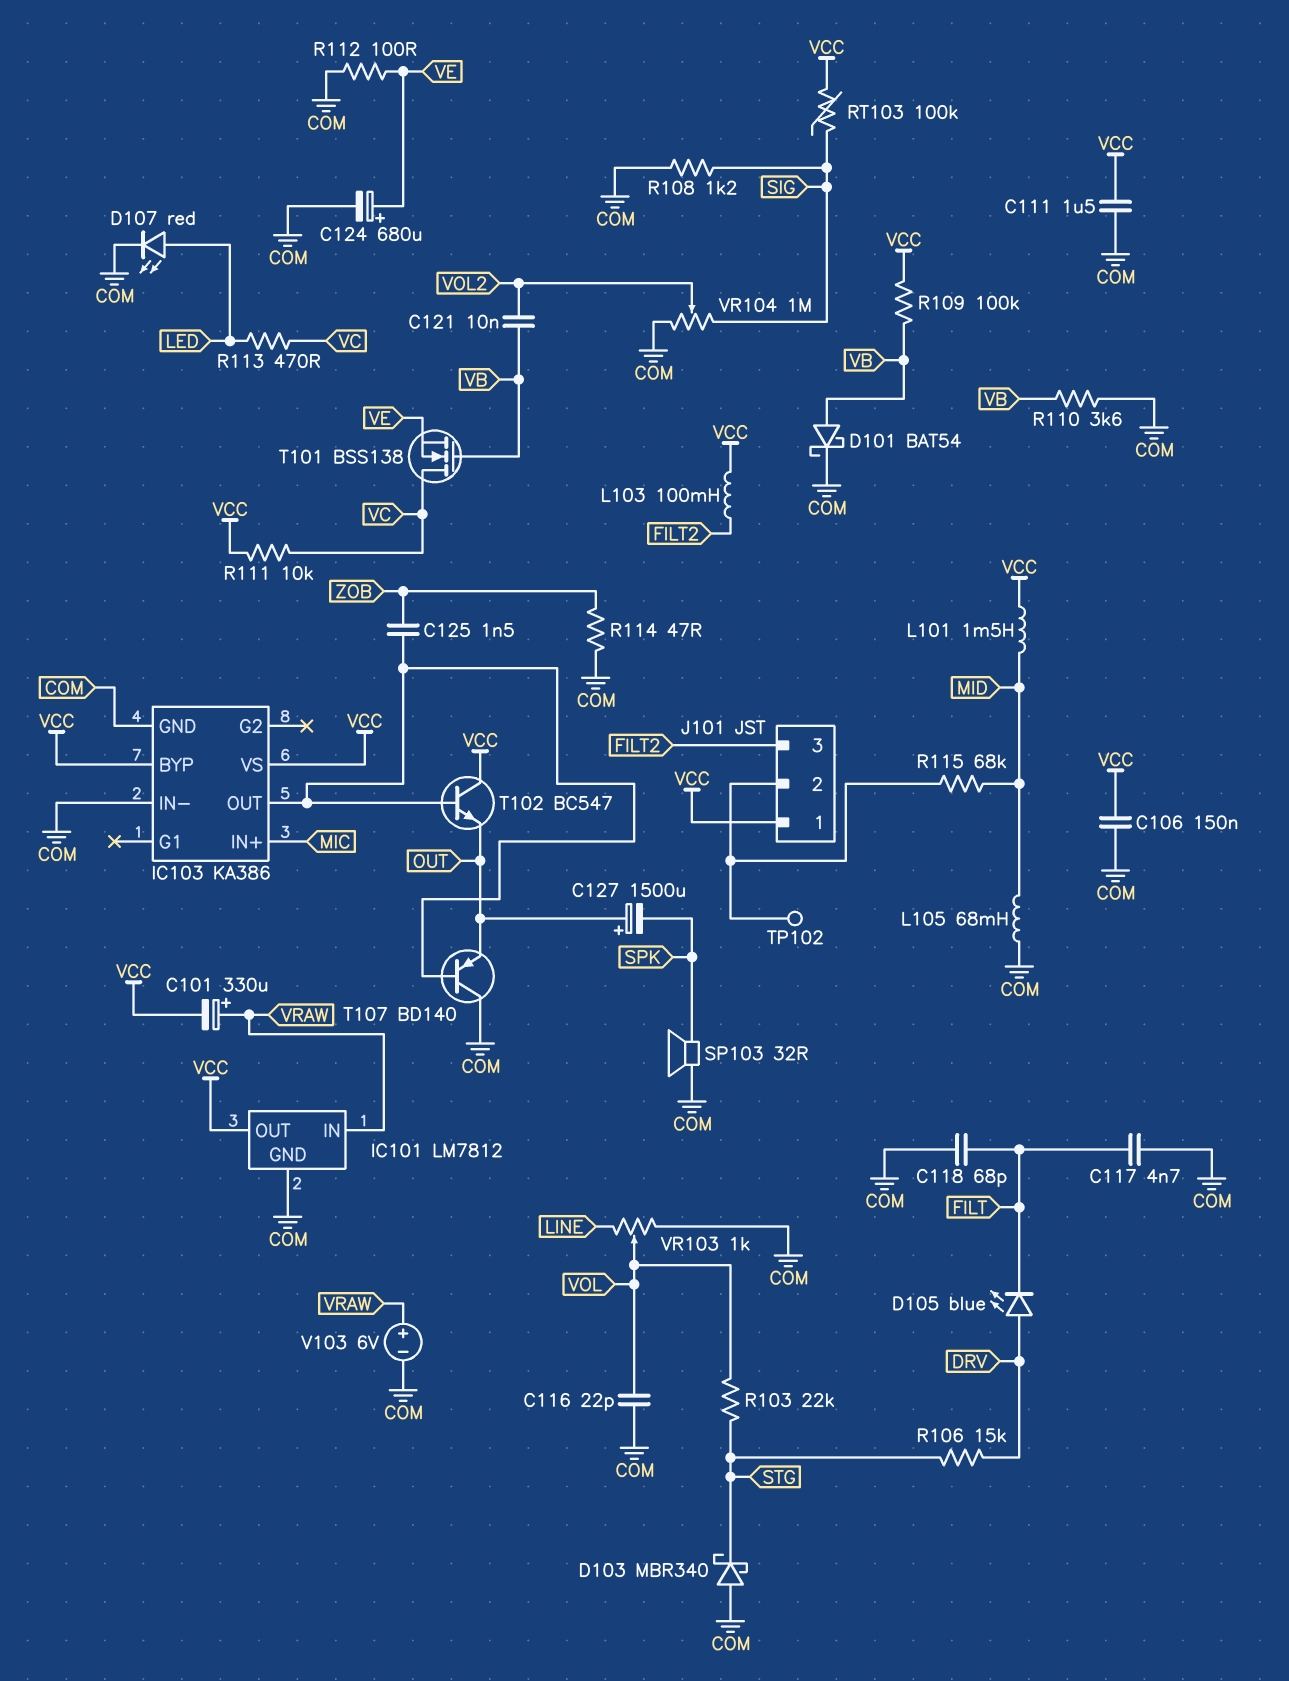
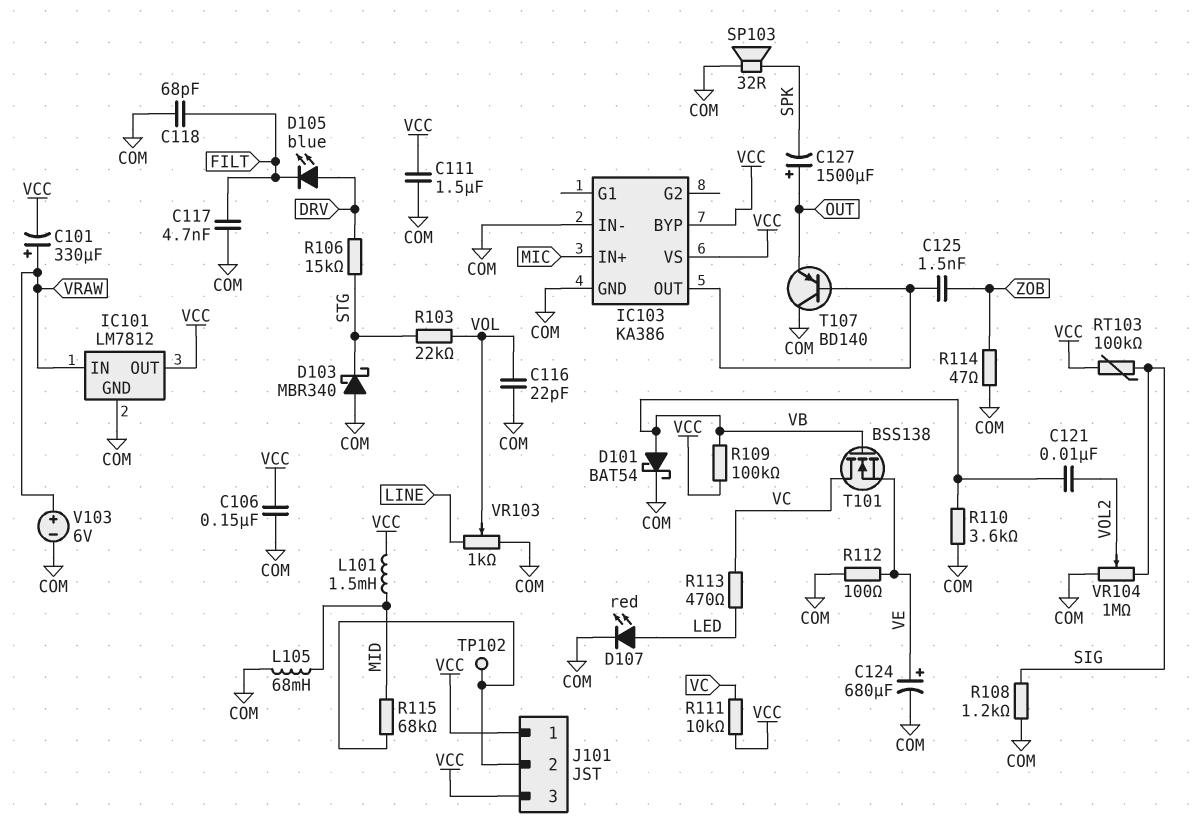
J101 pin 3: FILT2 -> VCC
L103: 100mH (FILT2, VCC) -> none
T102: NPN BC547 (B IC103/OUT, C VCC, E OUT) -> none

